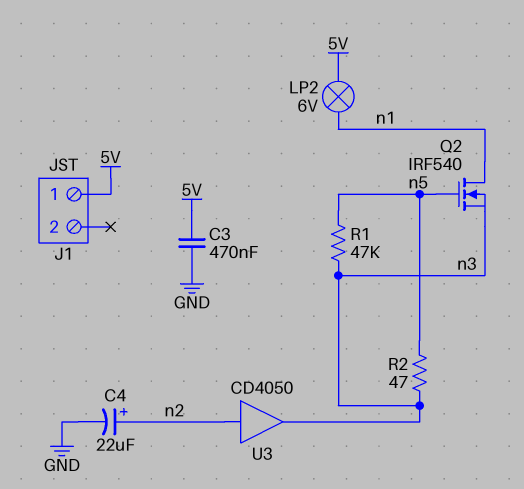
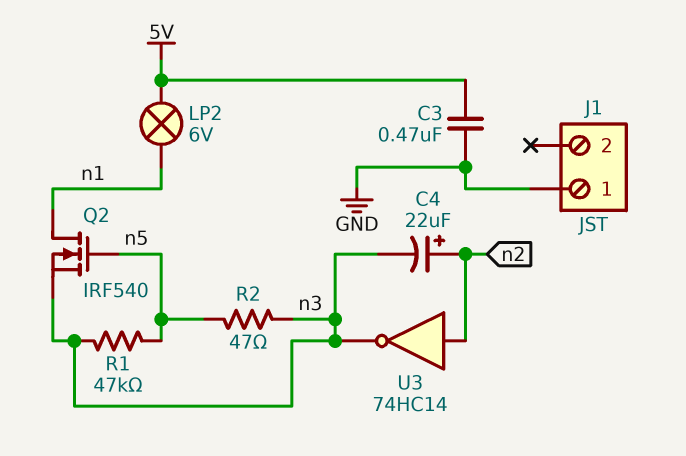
C4: 22uF (plus n2, minus GND) -> 22uF (plus n2, minus n3)
J1 pin 1: 5V -> GND
U3: buffer CD4050 (in n2, out n3) -> NOT 74HC14 (in n2, out n3)

